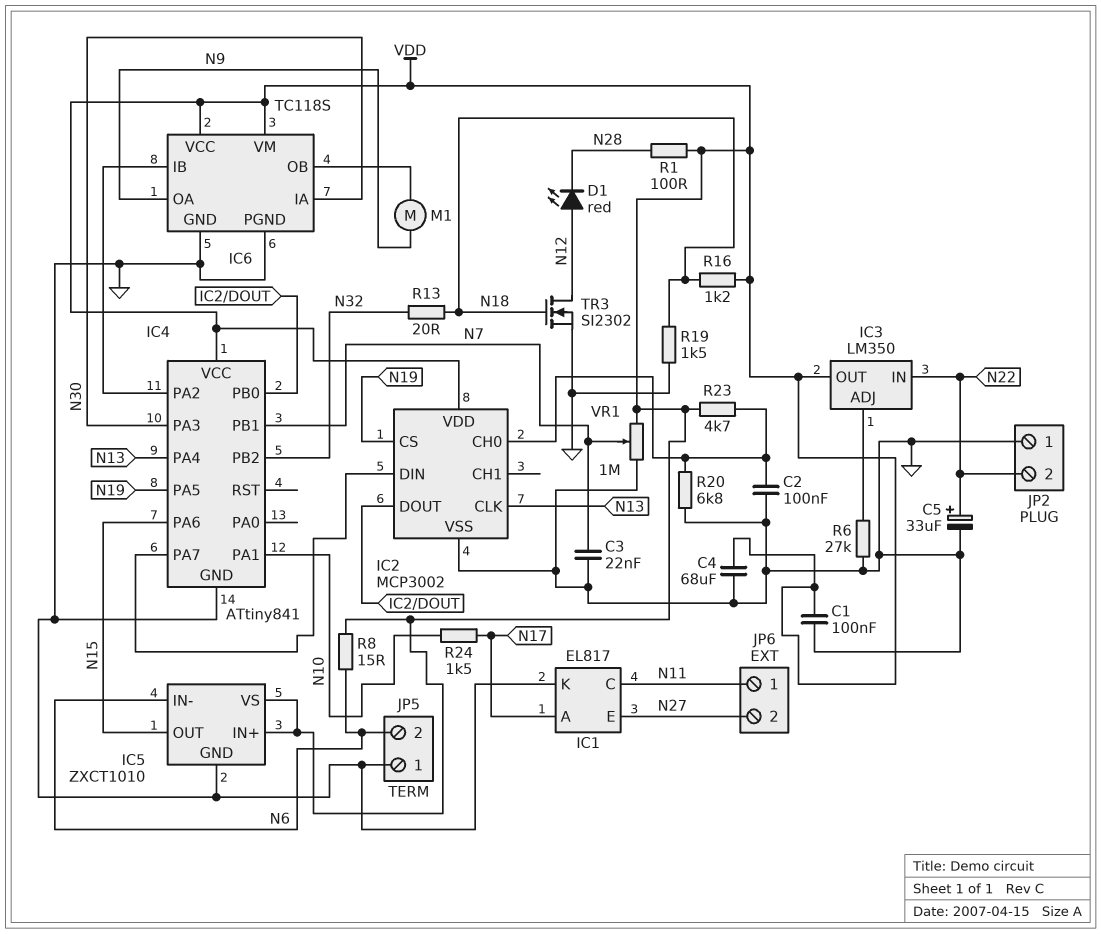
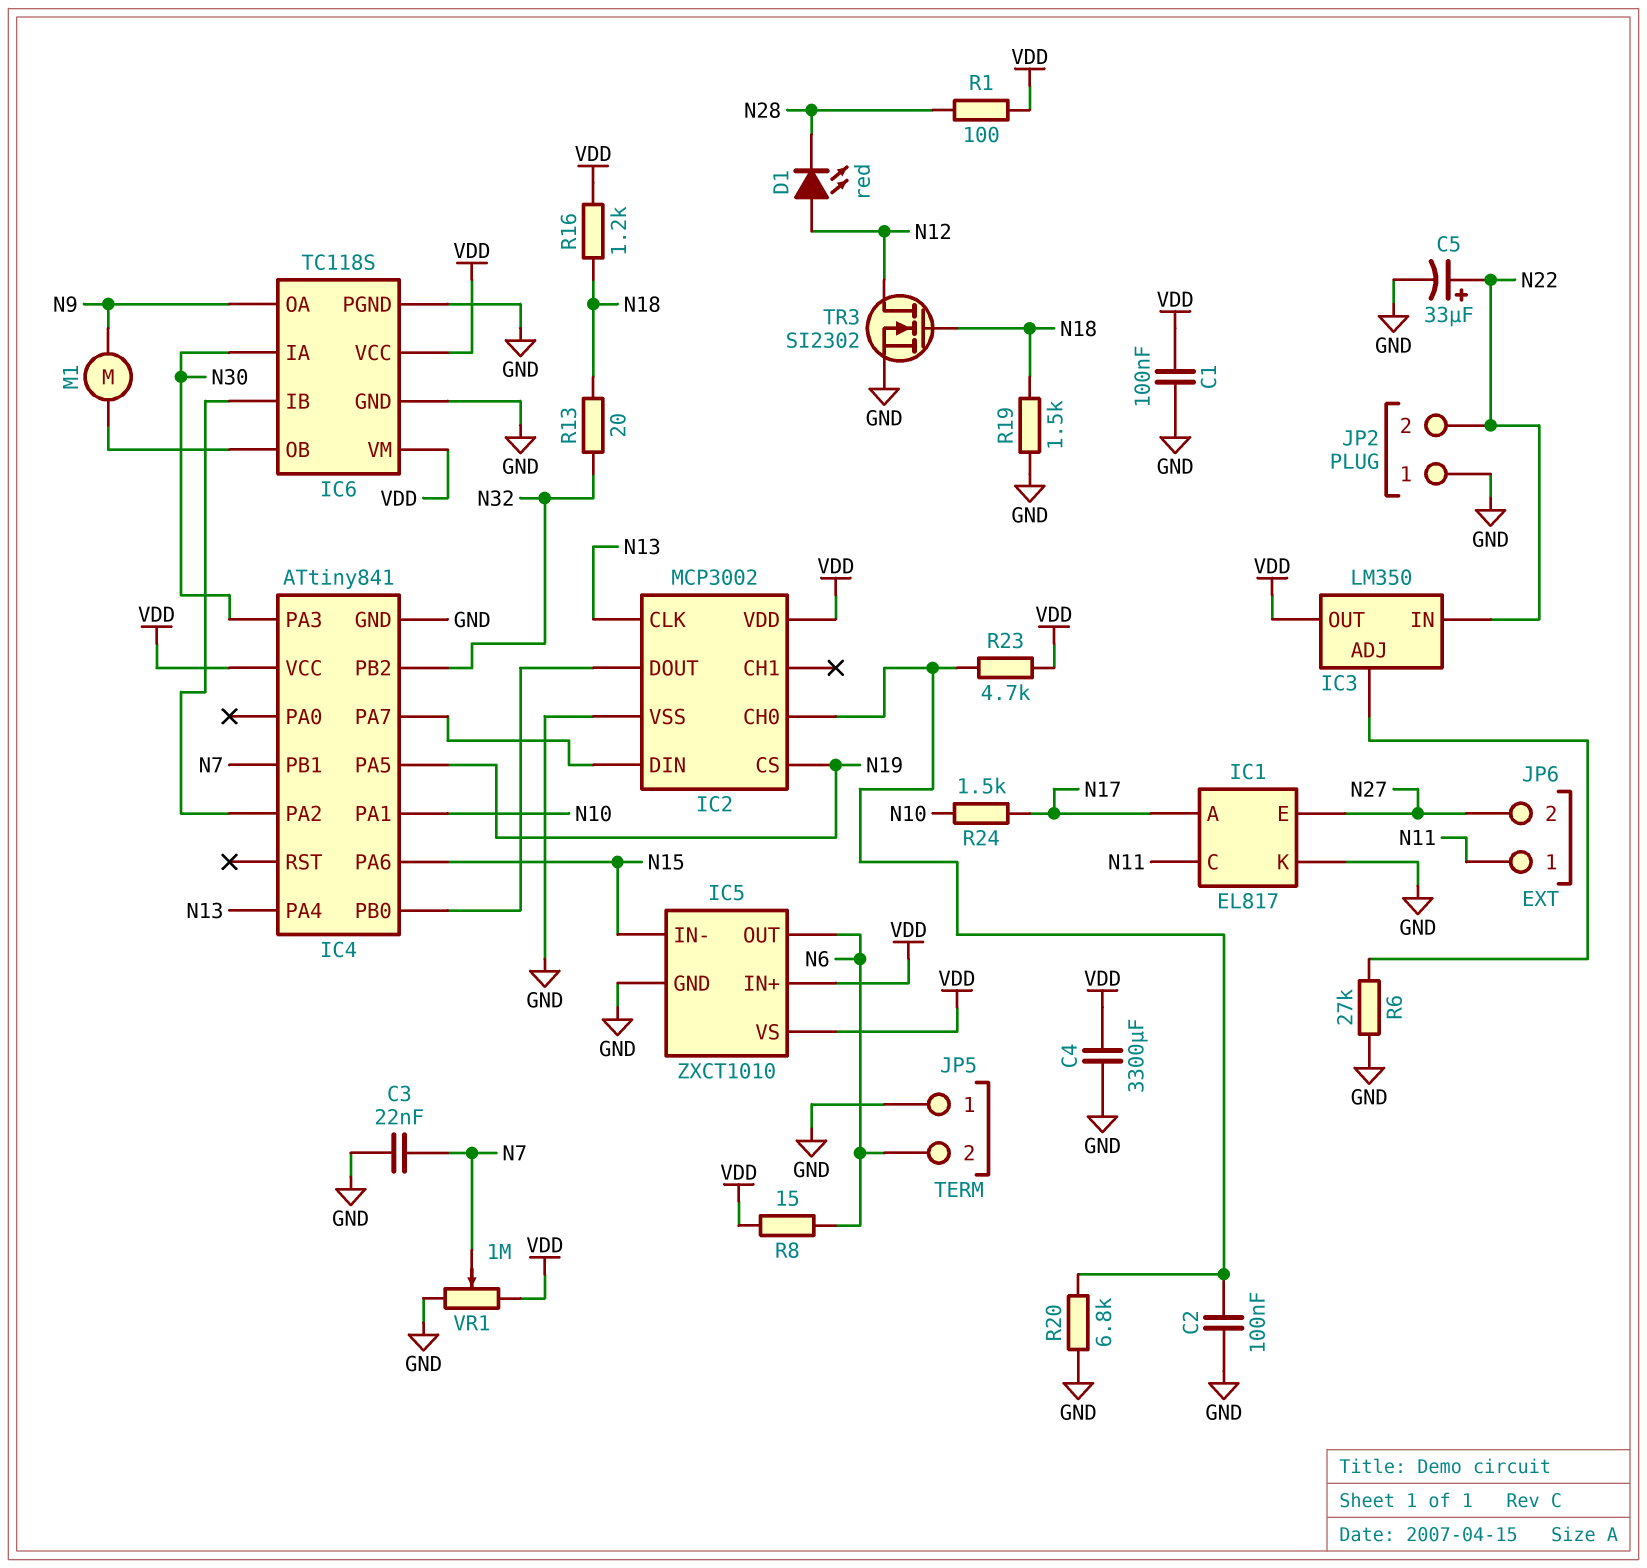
C4: 68uF (GND, VDD) -> 3300uF (GND, VDD)
IC5 pin IN-: N6 -> N15
IC5 pin OUT: N15 -> N6

